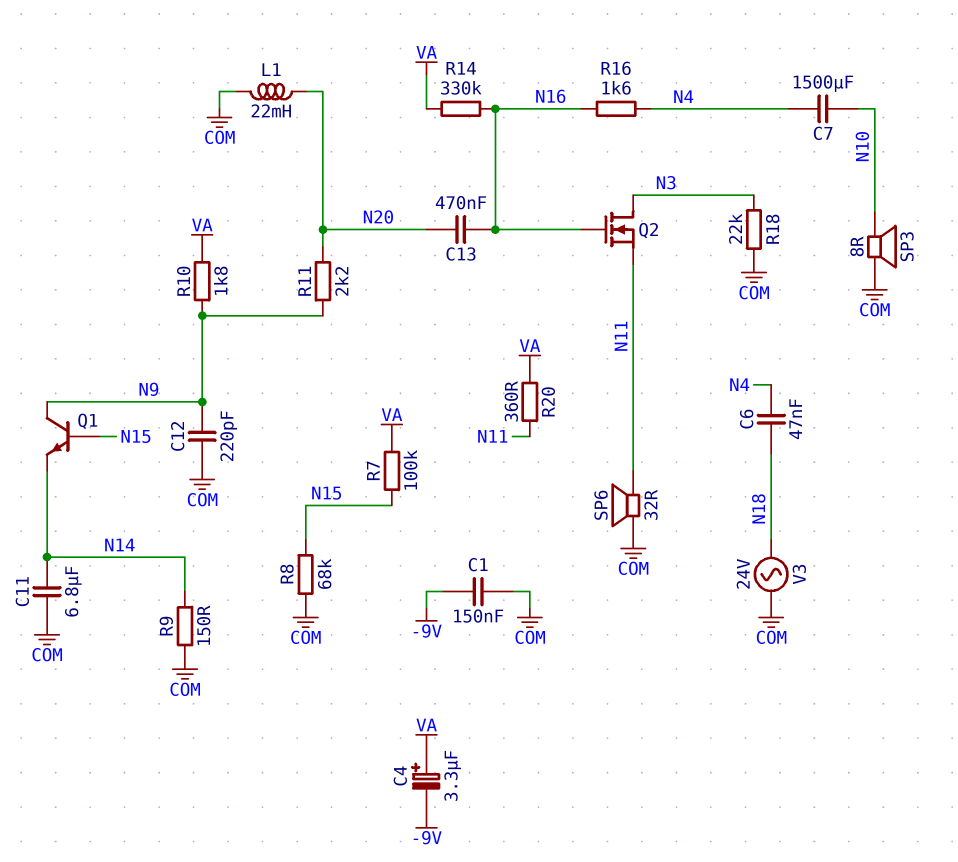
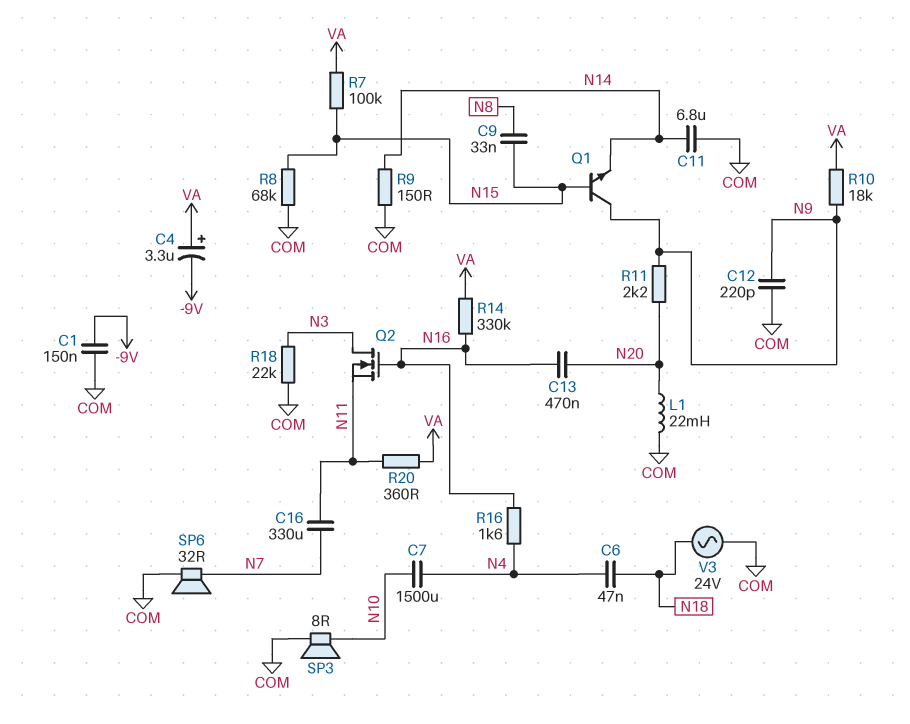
C9: none -> 33nF (N8, N15)
C16: none -> 330uF (N7, N11)
R10: 1.8k (N9, VA) -> 18k (N9, VA)
SP6: speaker 32R (COM, N11) -> speaker 32R (COM, N7)

